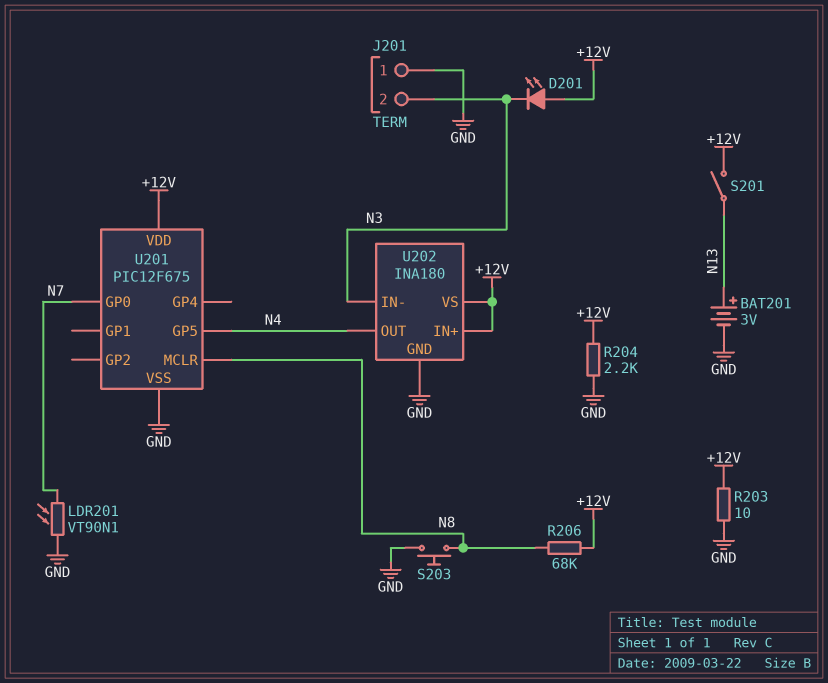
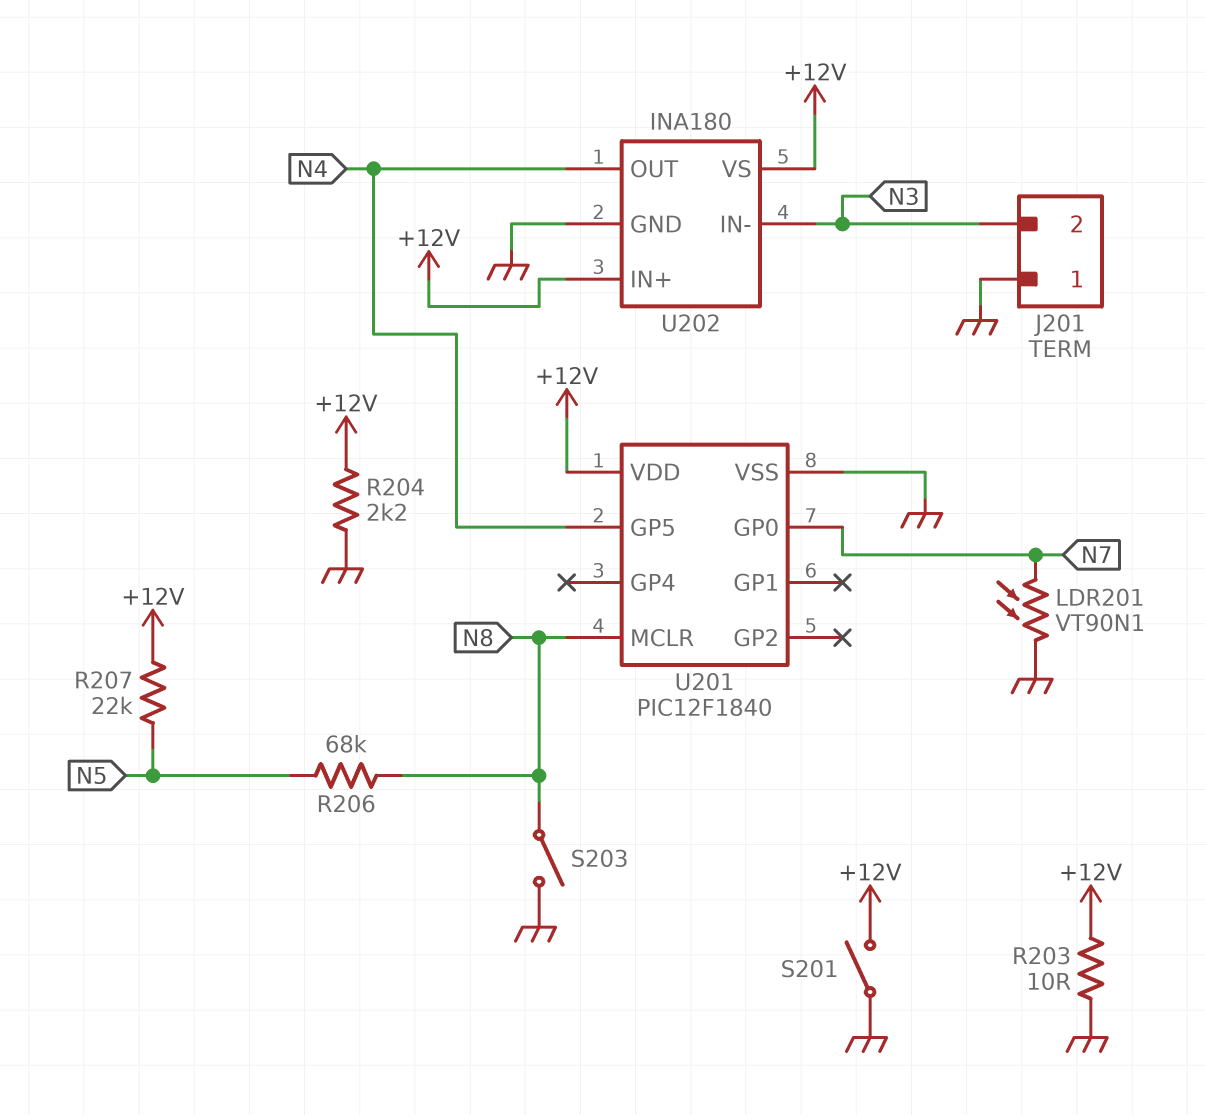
BAT201: 3V (plus N13, minus GND) -> none
D201: LED (A +12V, K N3) -> none
R206: 68k (+12V, N8) -> 68k (N5, N8)
R207: none -> 22k (+12V, N5)
S201: switch (+12V, N13) -> switch (+12V, GND)
S203: button (GND, N8) -> switch (GND, N8)
U201: PIC12F675 -> PIC12F1840

